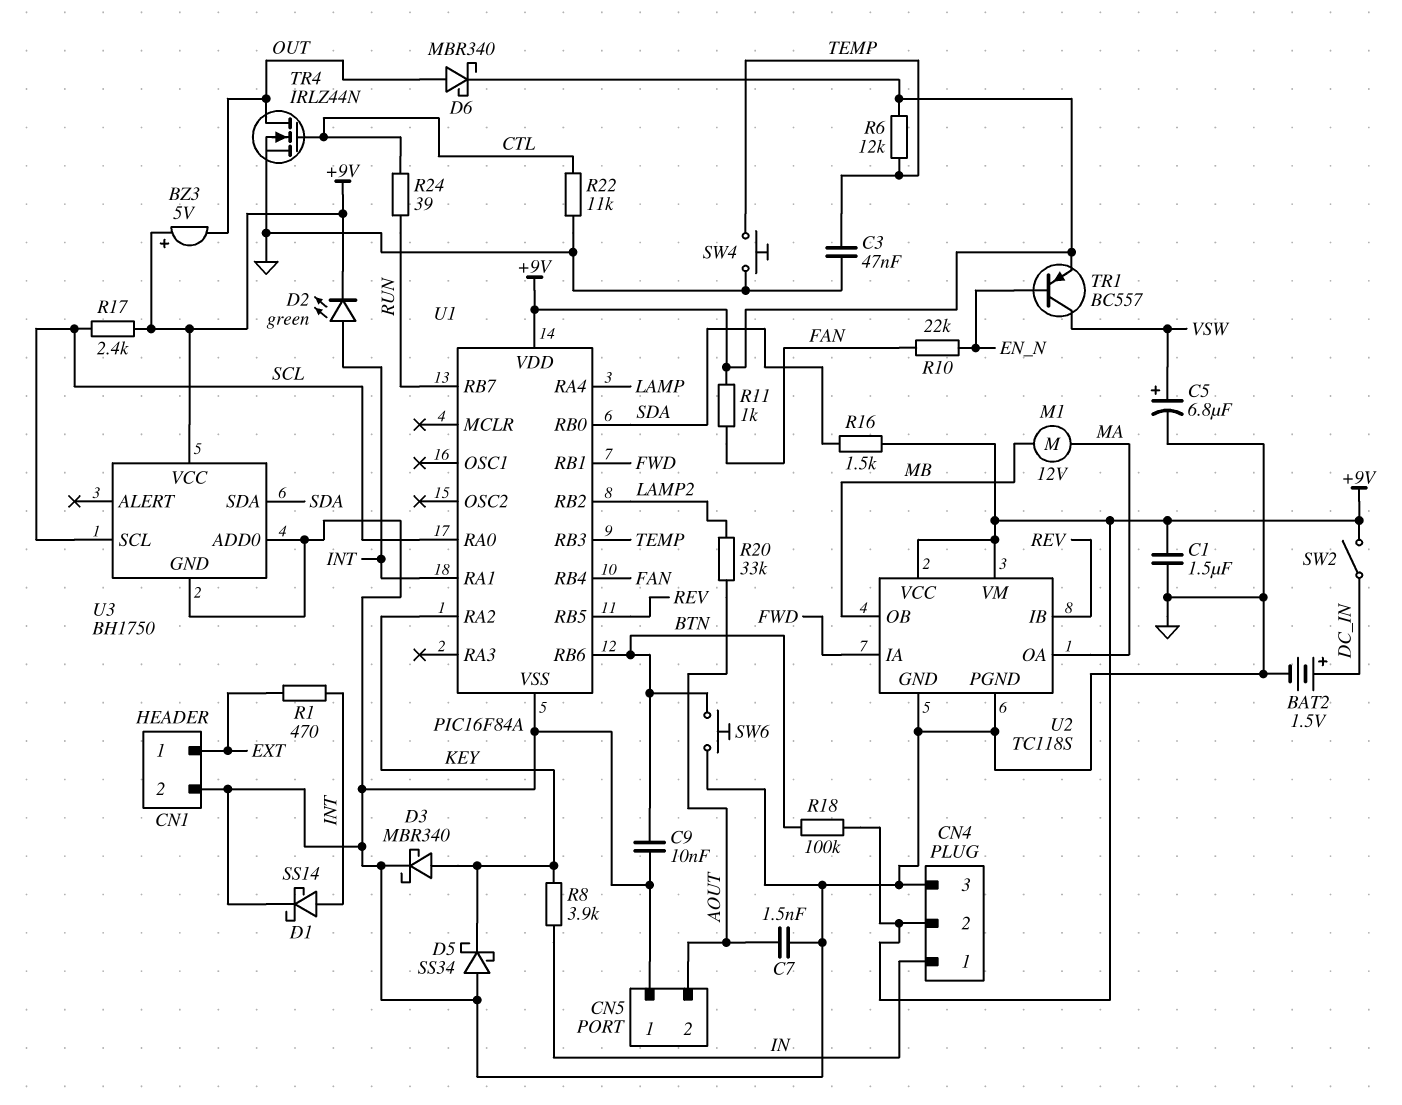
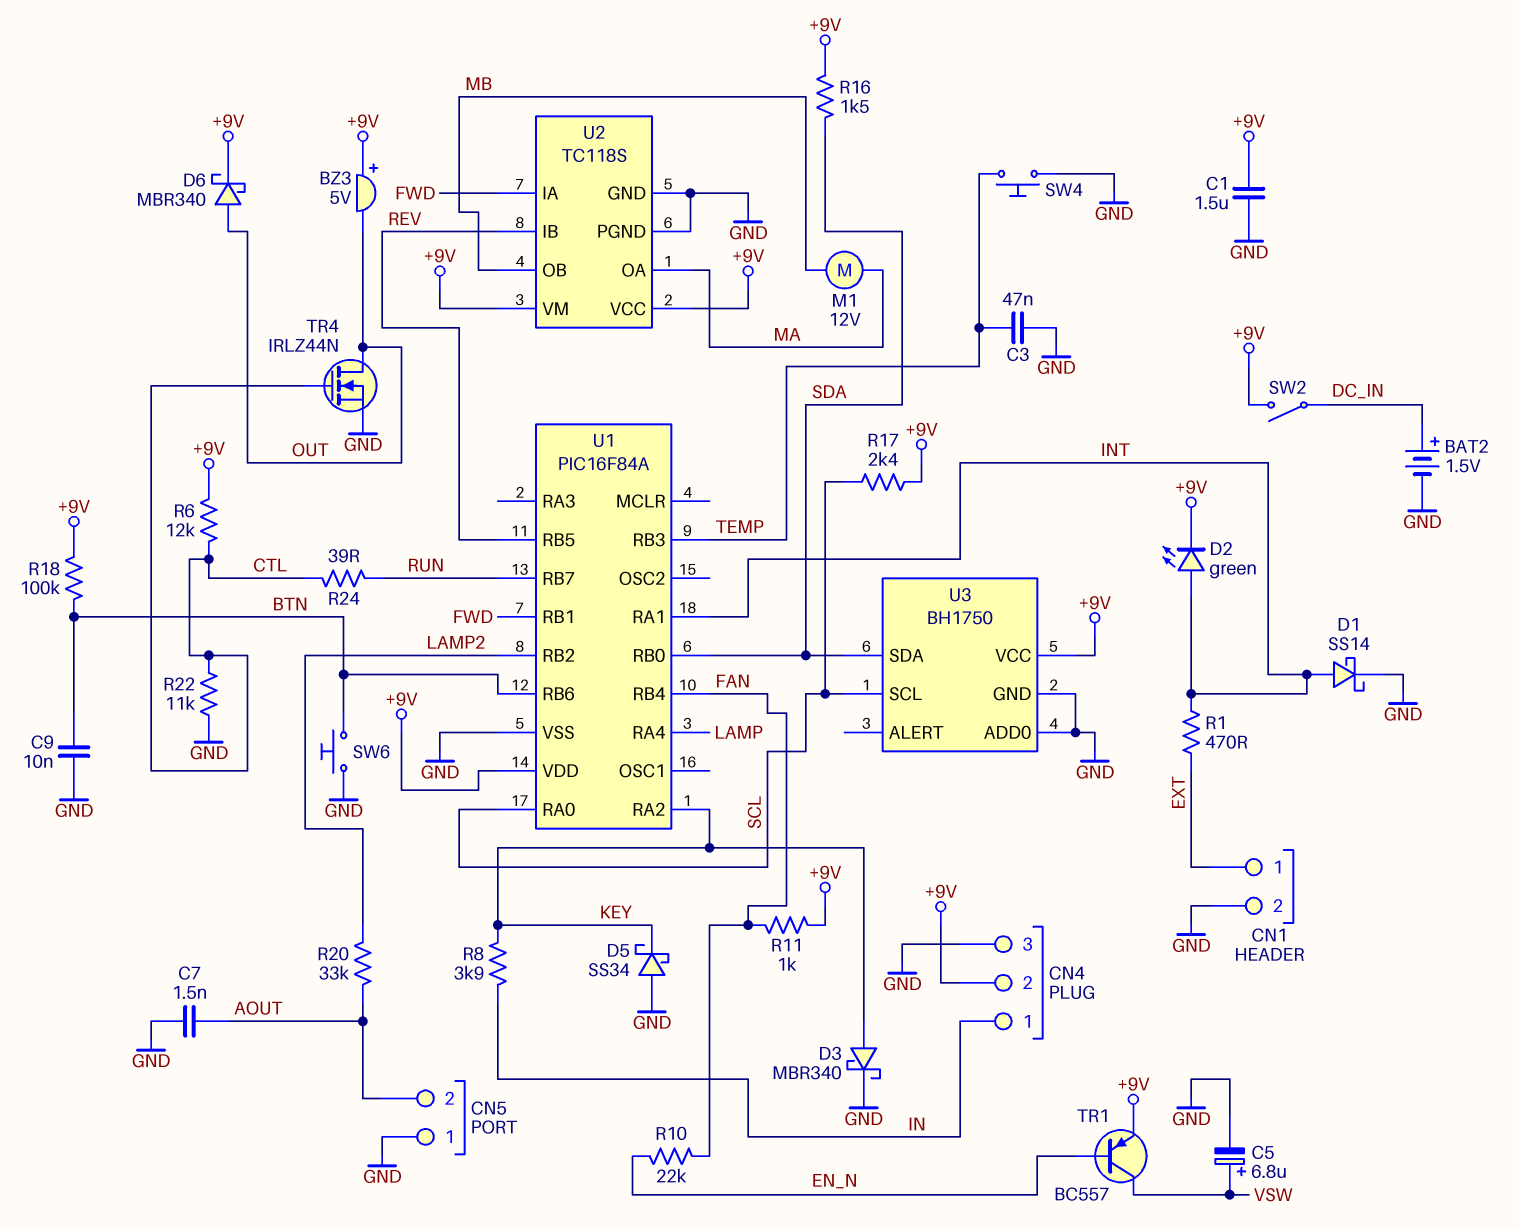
R6: 12k (+9V, TEMP) -> 12k (+9V, CTL)

